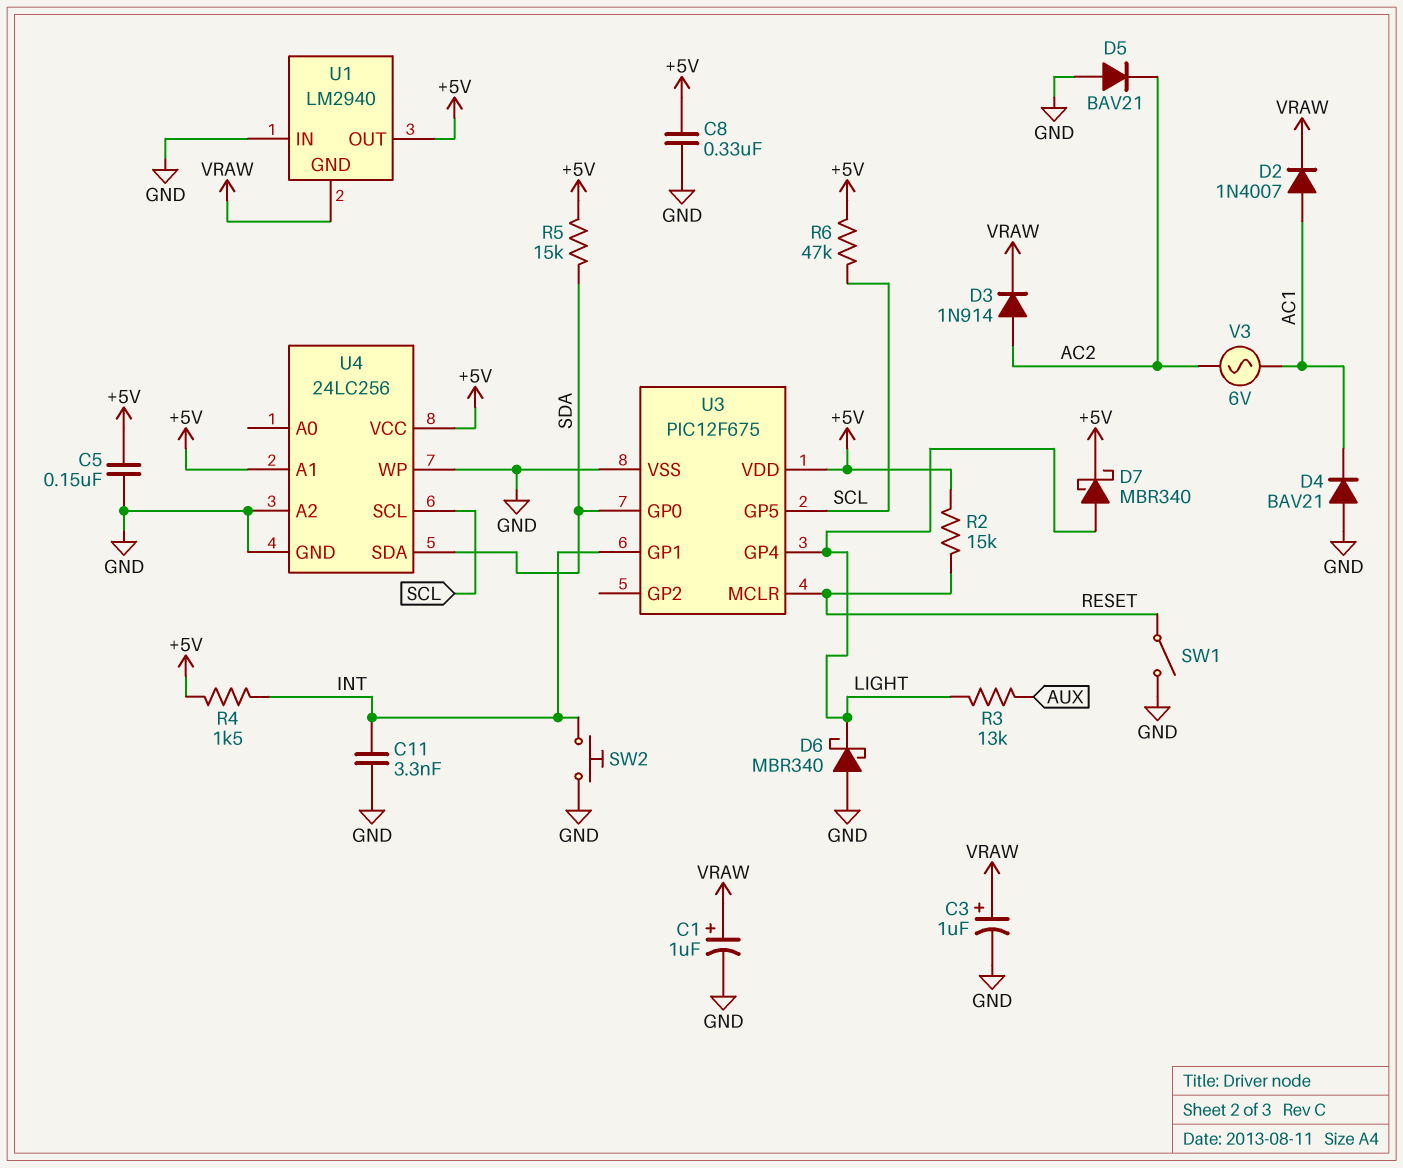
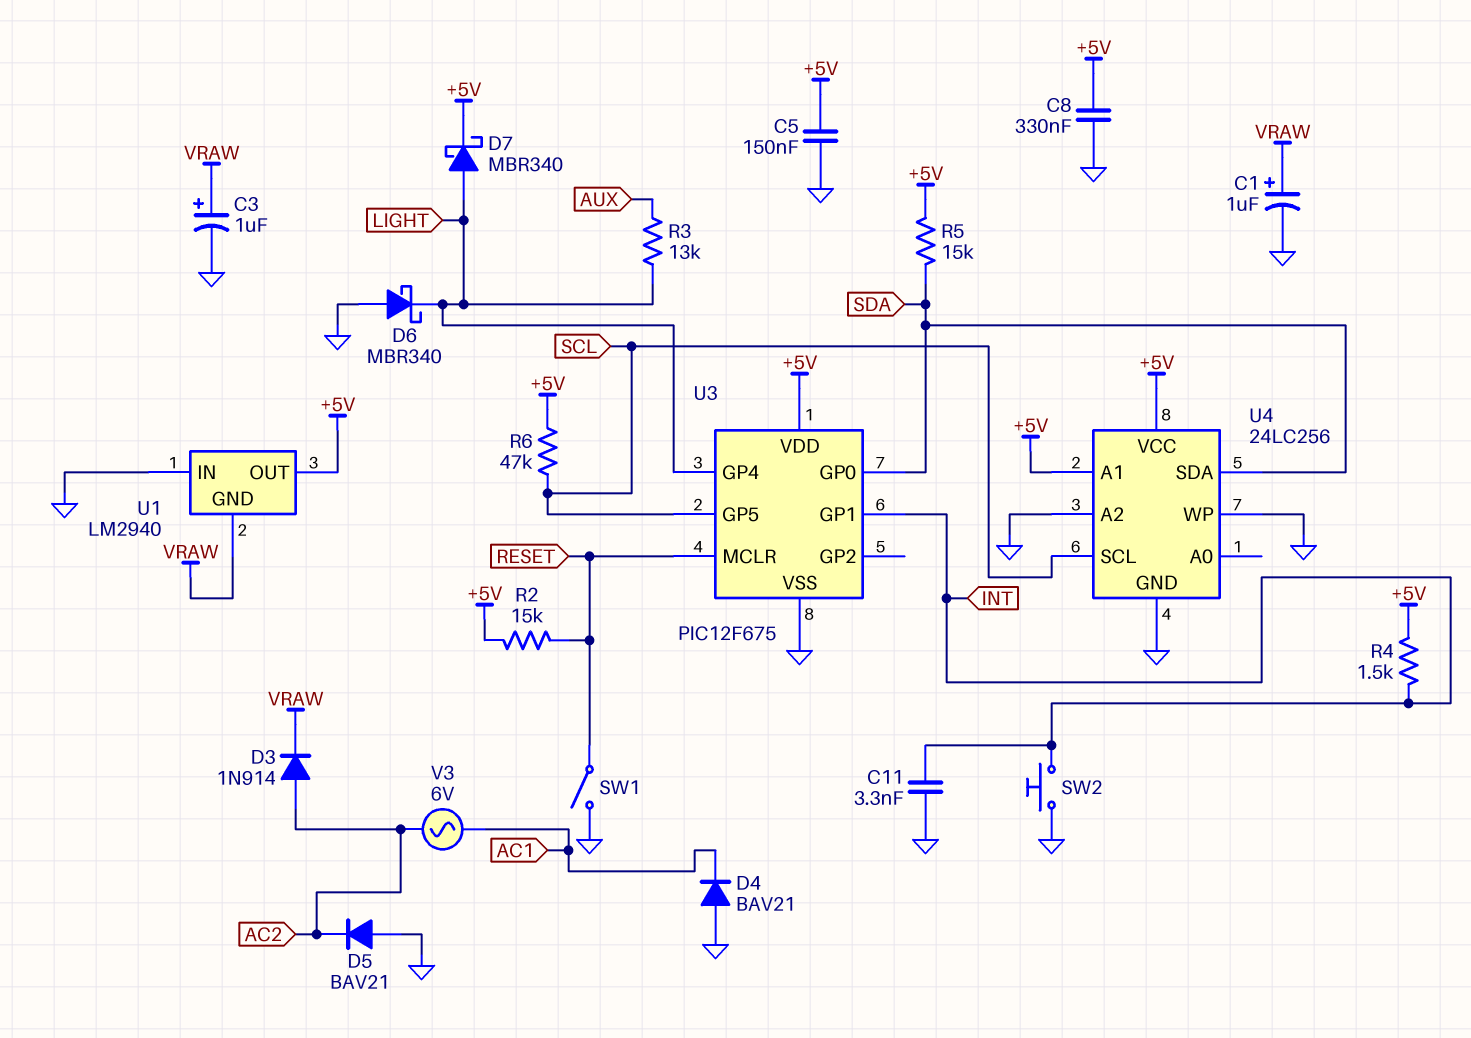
D2: diode 1N4007 (A AC1, K VRAW) -> none

